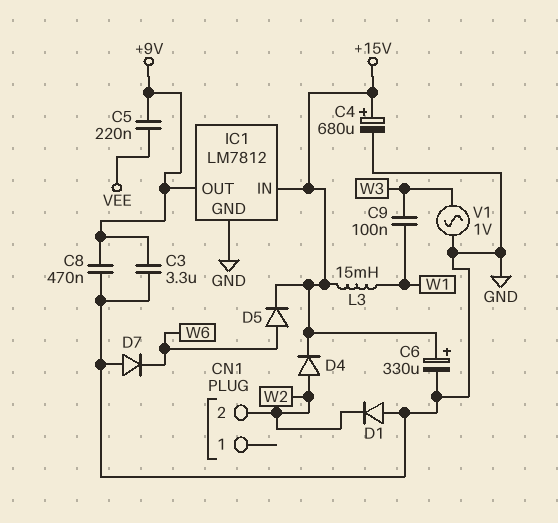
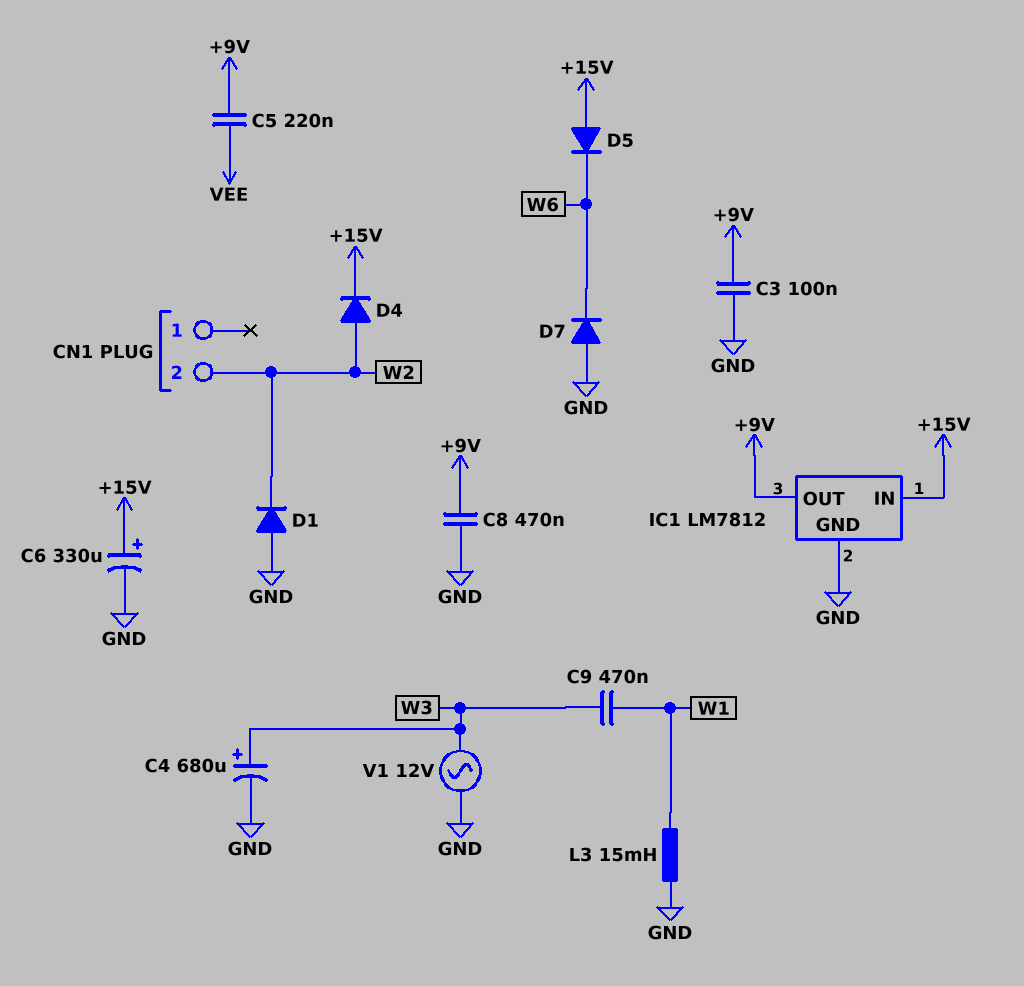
C3: 3.3uF (+9V, GND) -> 100nF (+9V, GND)
C4: 680uF (plus +15V, minus GND) -> 680uF (plus W3, minus GND)
C9: 100nF (W1, W3) -> 470nF (W1, W3)
D5: diode (A W6, K +15V) -> diode (A +15V, K W6)
L3: 15mH (+15V, W1) -> 15mH (GND, W1)
V1: AC 1V (GND, W3) -> AC 12V (GND, W3)

